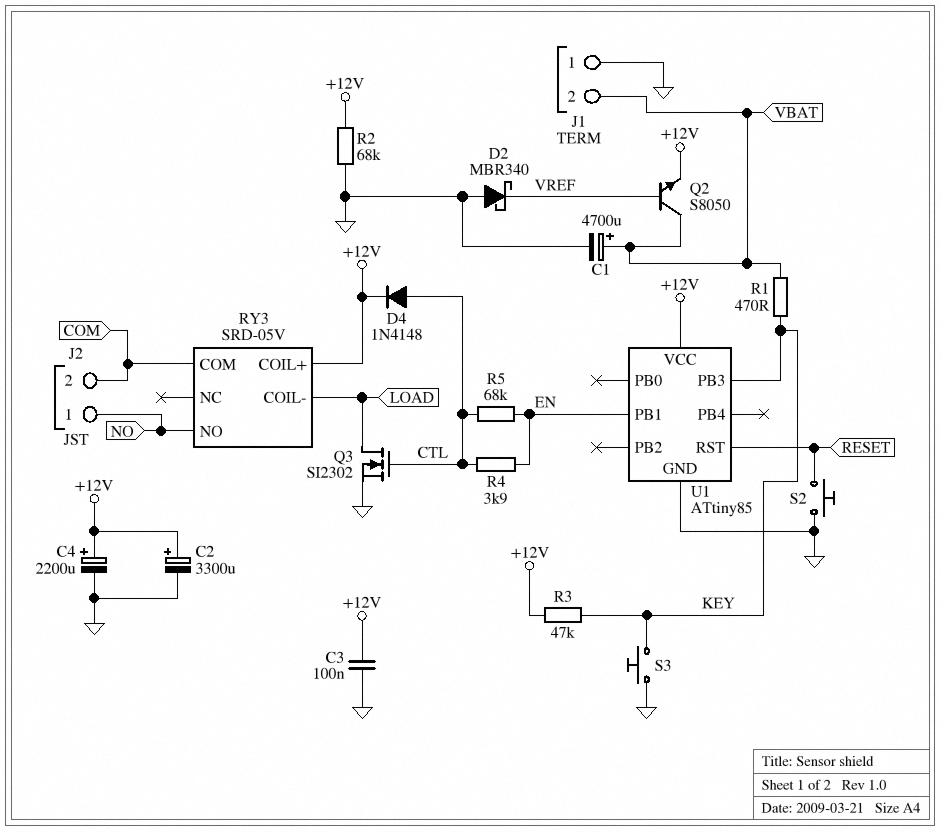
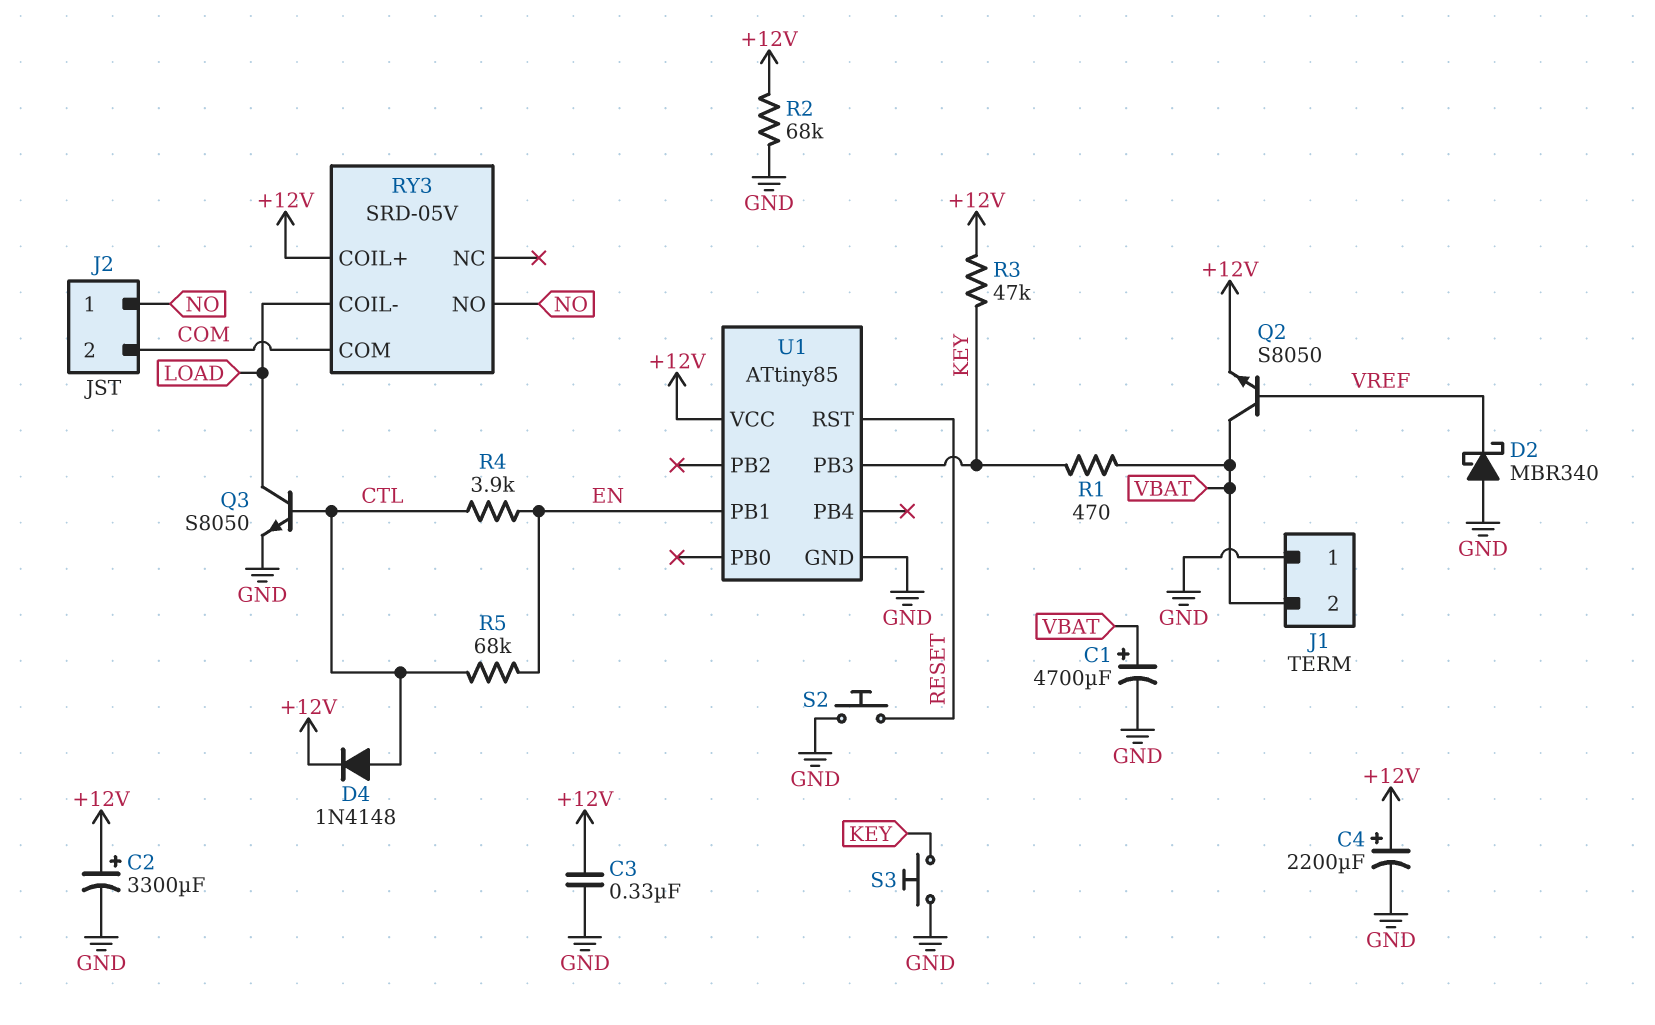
C3: 100nF (+12V, GND) -> 330nF (+12V, GND)
Q3: NMOS SI2302 (G CTL, D LOAD, S GND) -> NPN S8050 (B CTL, C LOAD, E GND)

